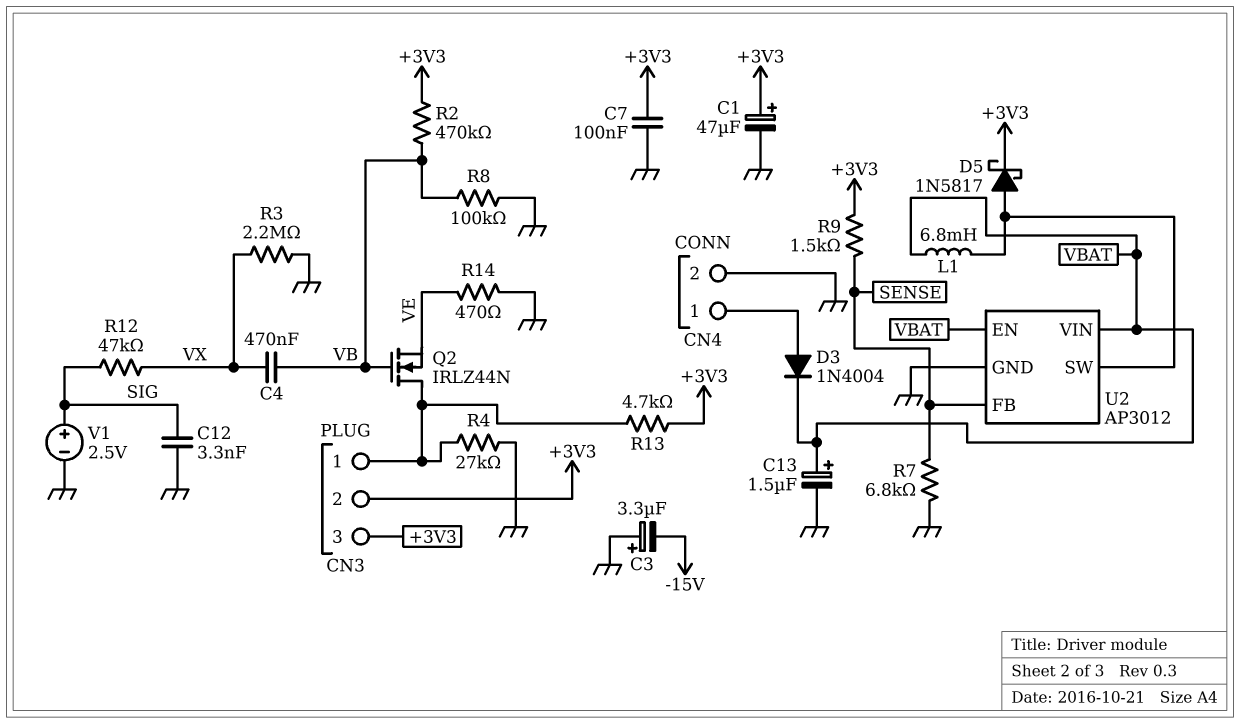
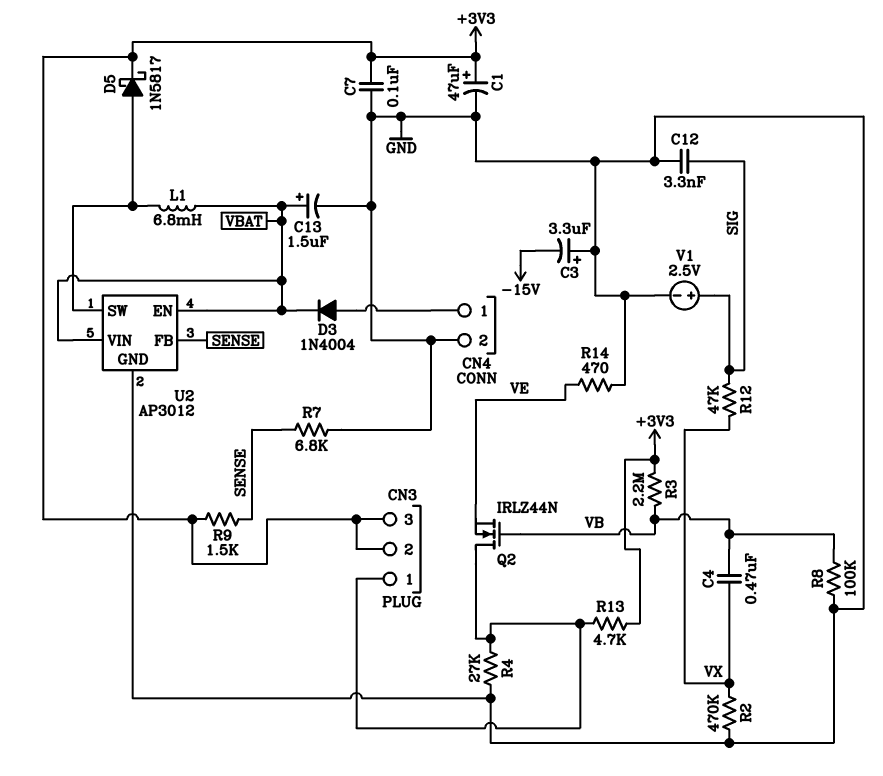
R2: 470k (+3V3, VB) -> 470k (GND, VX)
R3: 2.2M (GND, VX) -> 2.2M (+3V3, VB)

